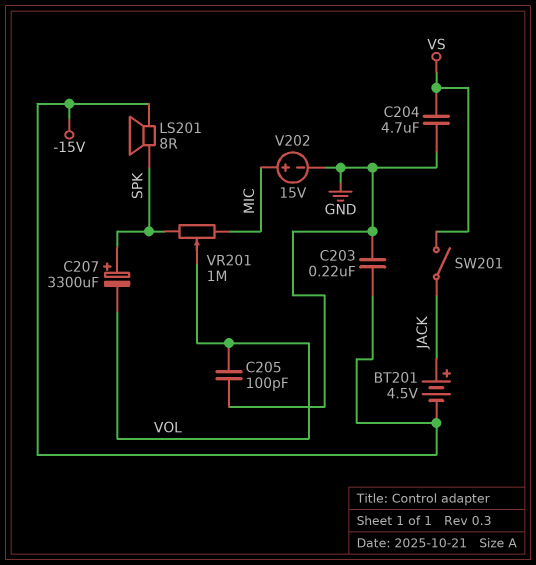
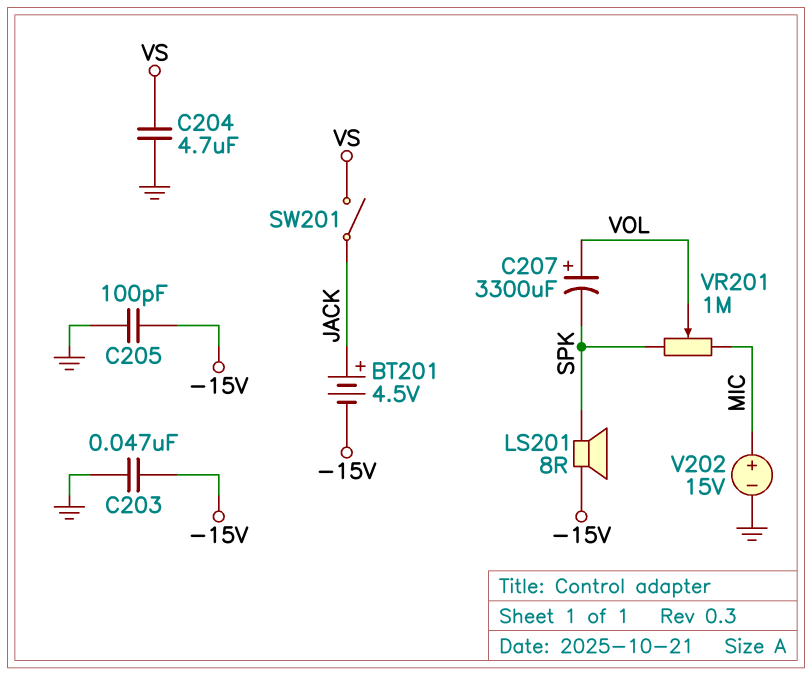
C203: 220nF (-15V, GND) -> 47nF (-15V, GND)
C205: 100pF (GND, VOL) -> 100pF (-15V, GND)
C207: 3300uF (plus SPK, minus VOL) -> 3300uF (plus VOL, minus SPK)

